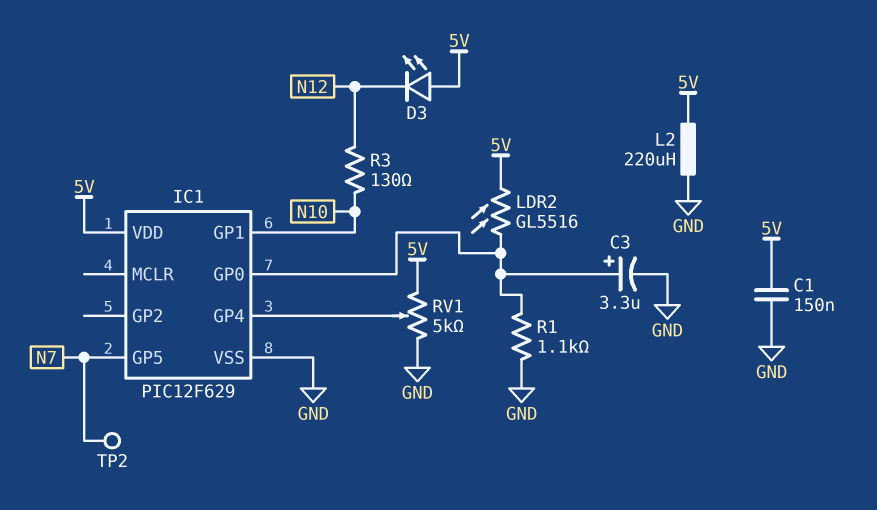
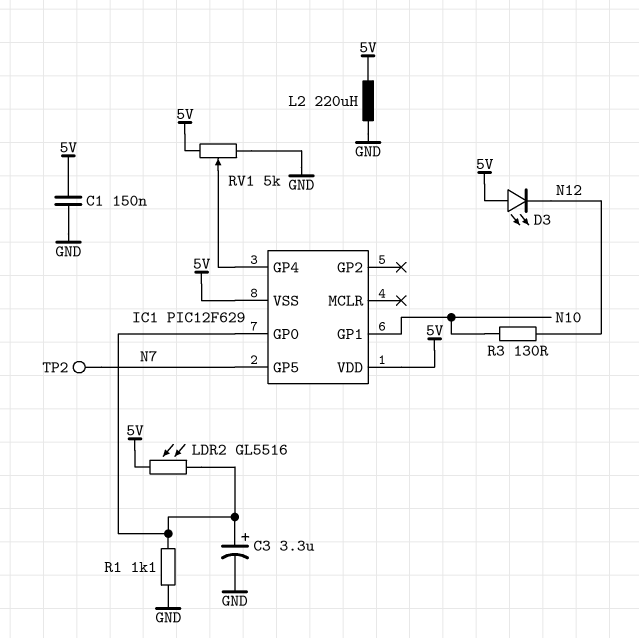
IC1 pin VSS: GND -> 5V

